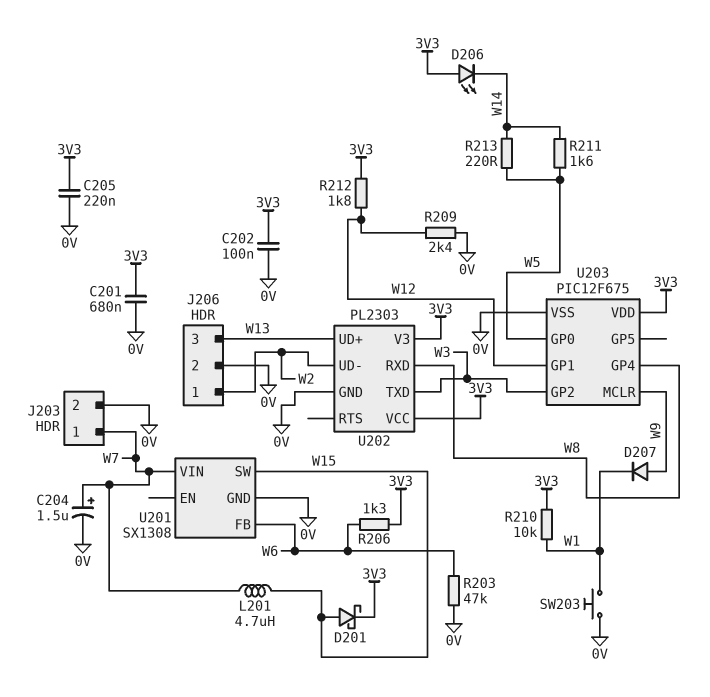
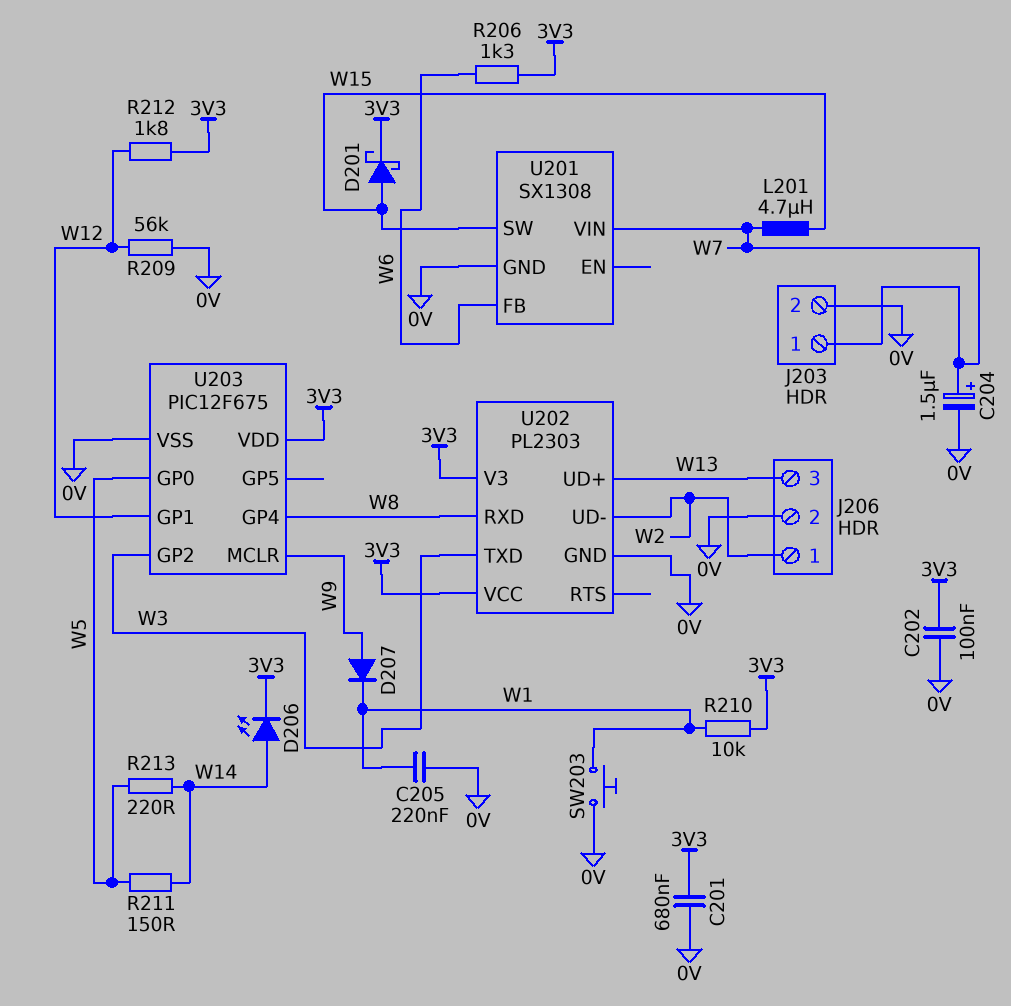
C205: 220nF (0V, 3V3) -> 220nF (0V, W1)
D206: LED (A 3V3, K W14) -> LED (A W14, K 3V3)
R203: 47k (0V, W6) -> none
R209: 2.4k (0V, W12) -> 56k (0V, W12)
R211: 1.6k (W5, W14) -> 150 (W5, W14)

